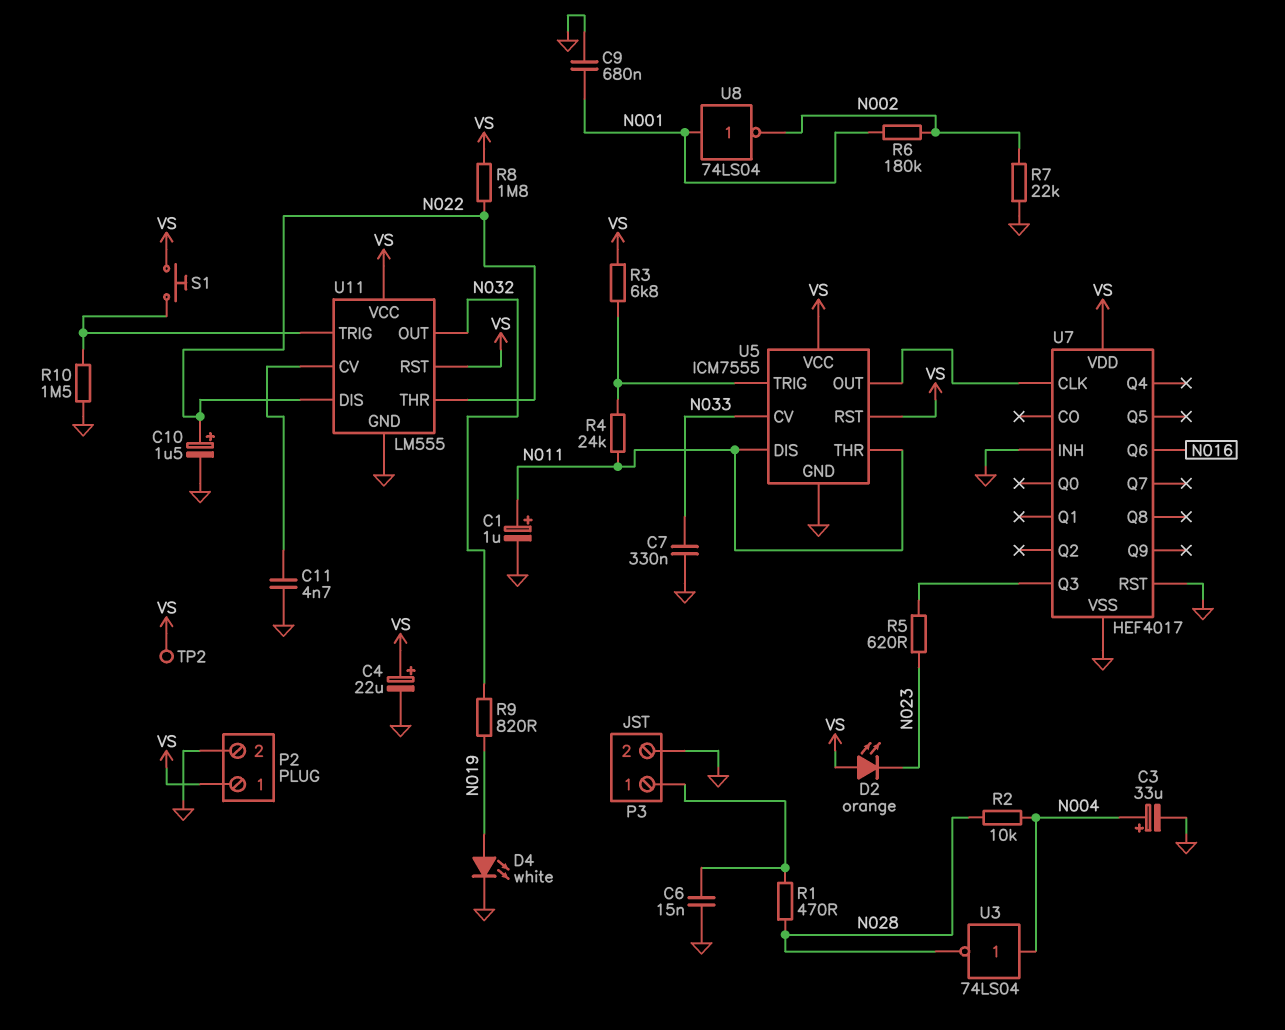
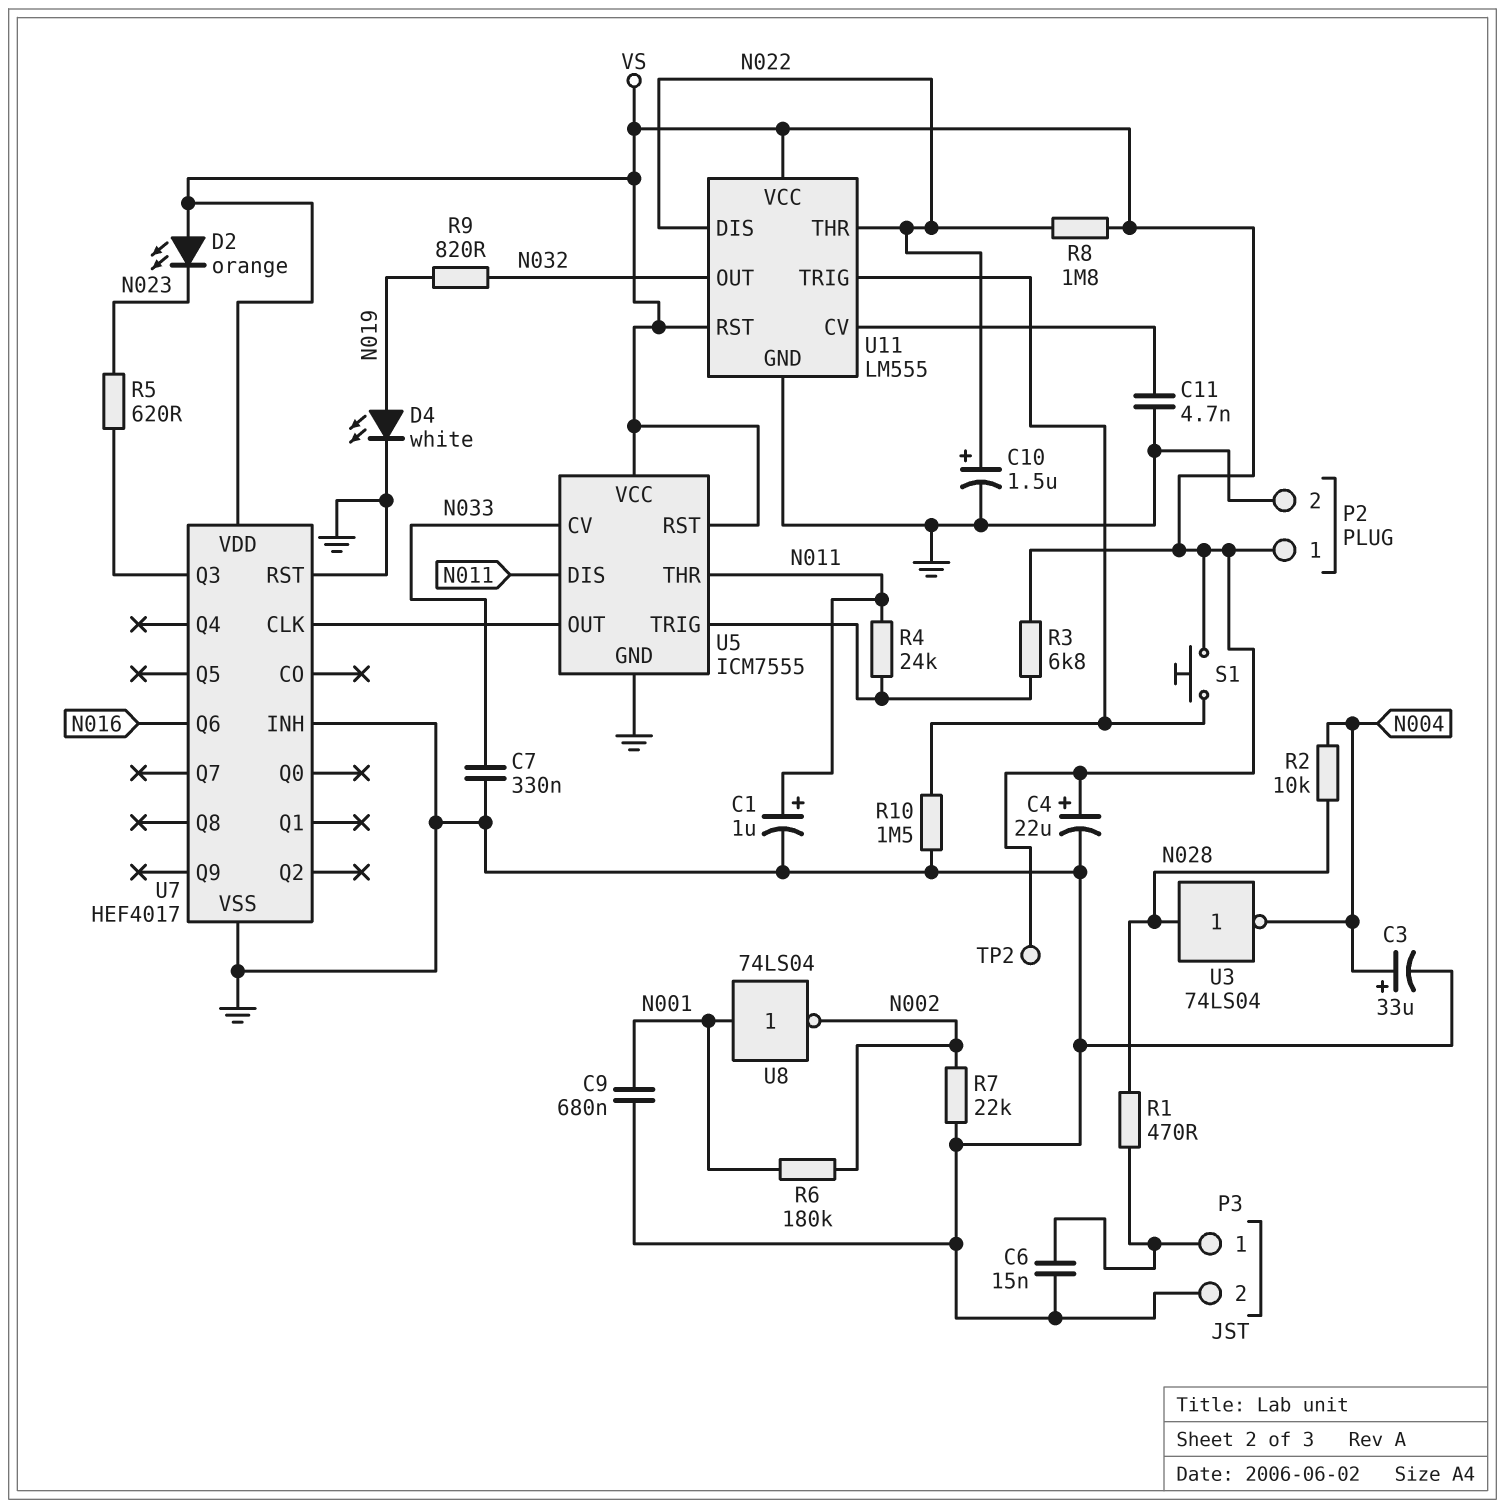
U3: NOT 74LS04 (in N004, out N028) -> NOT 74LS04 (in N028, out N004)

